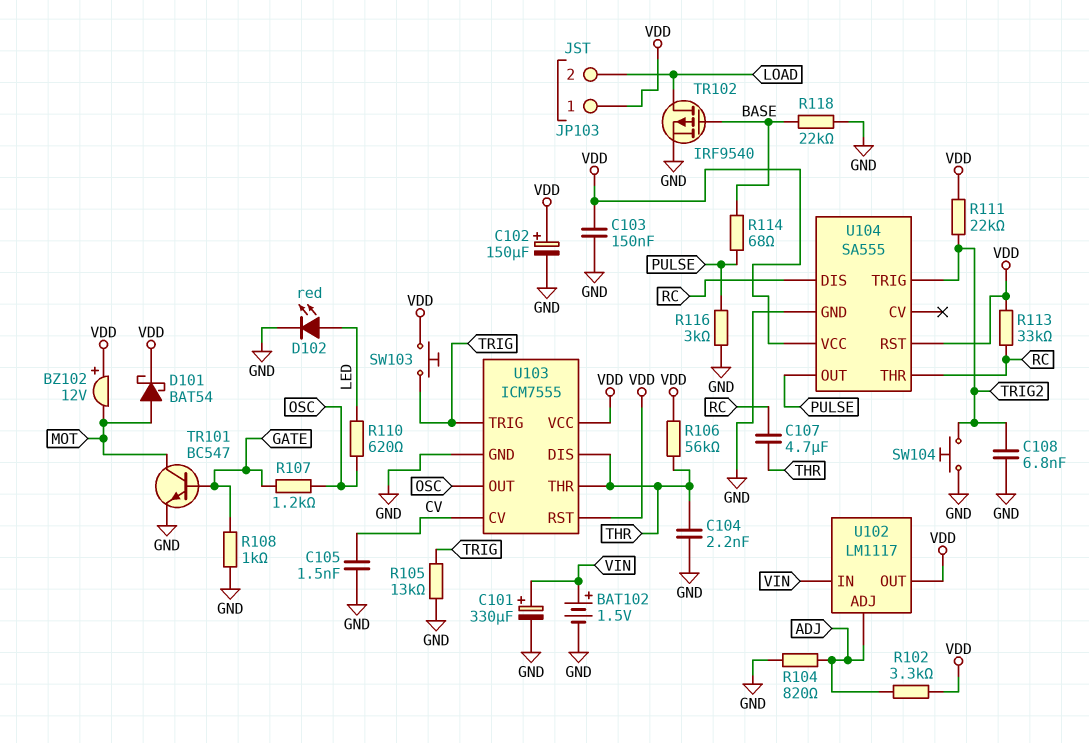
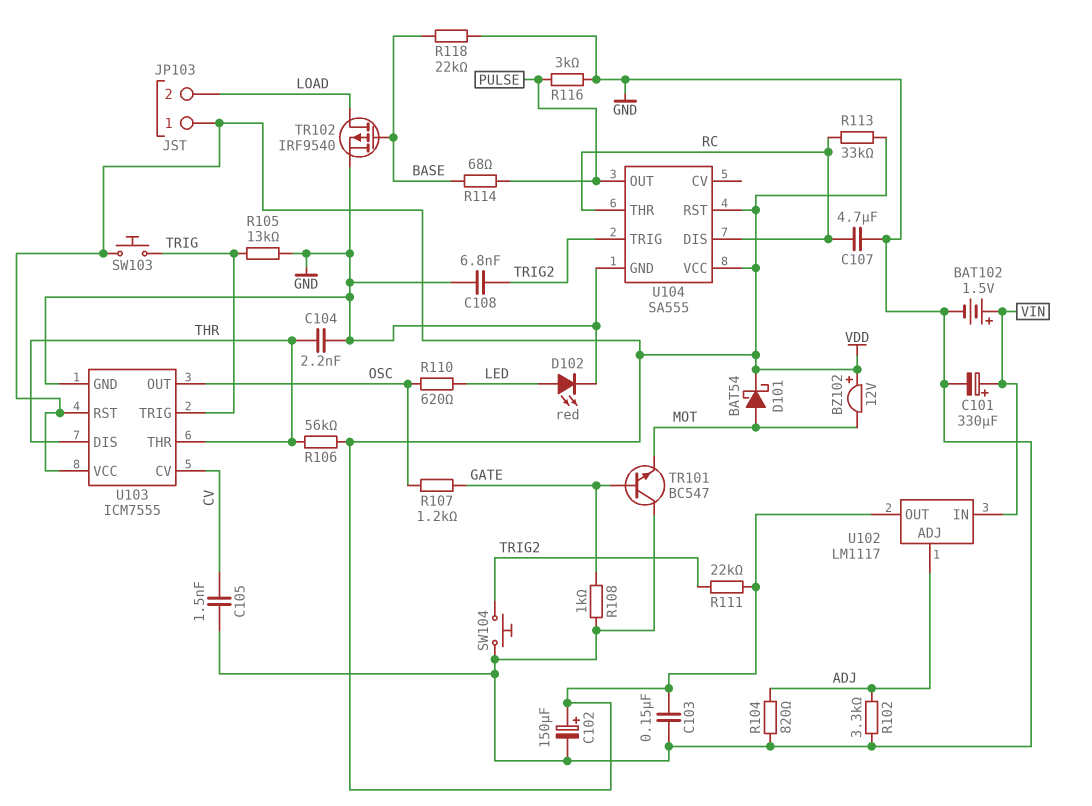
C107: 4.7uF (RC, THR) -> 4.7uF (GND, RC)
R102: 3.3k (ADJ, VDD) -> 3.3k (ADJ, GND)
TR101: NPN BC547 (B GATE, C MOT, E GND) -> NPN BC547 (B GATE, C GND, E MOT)

